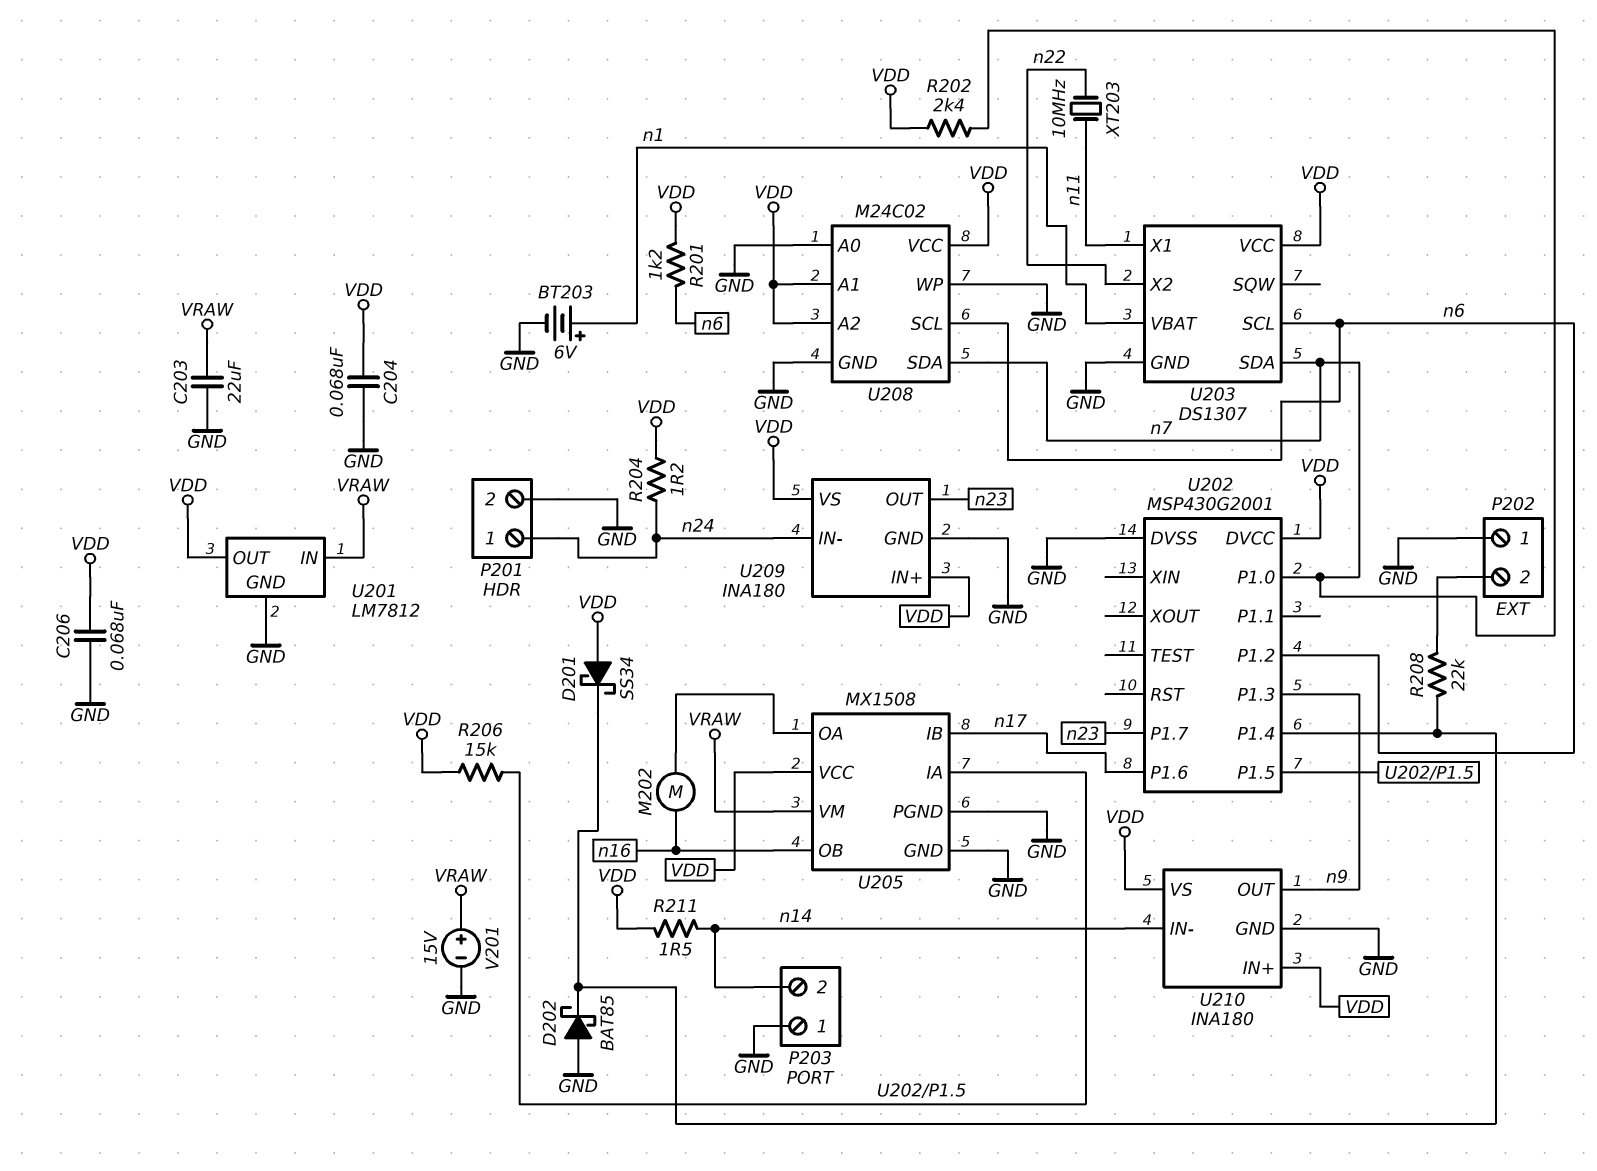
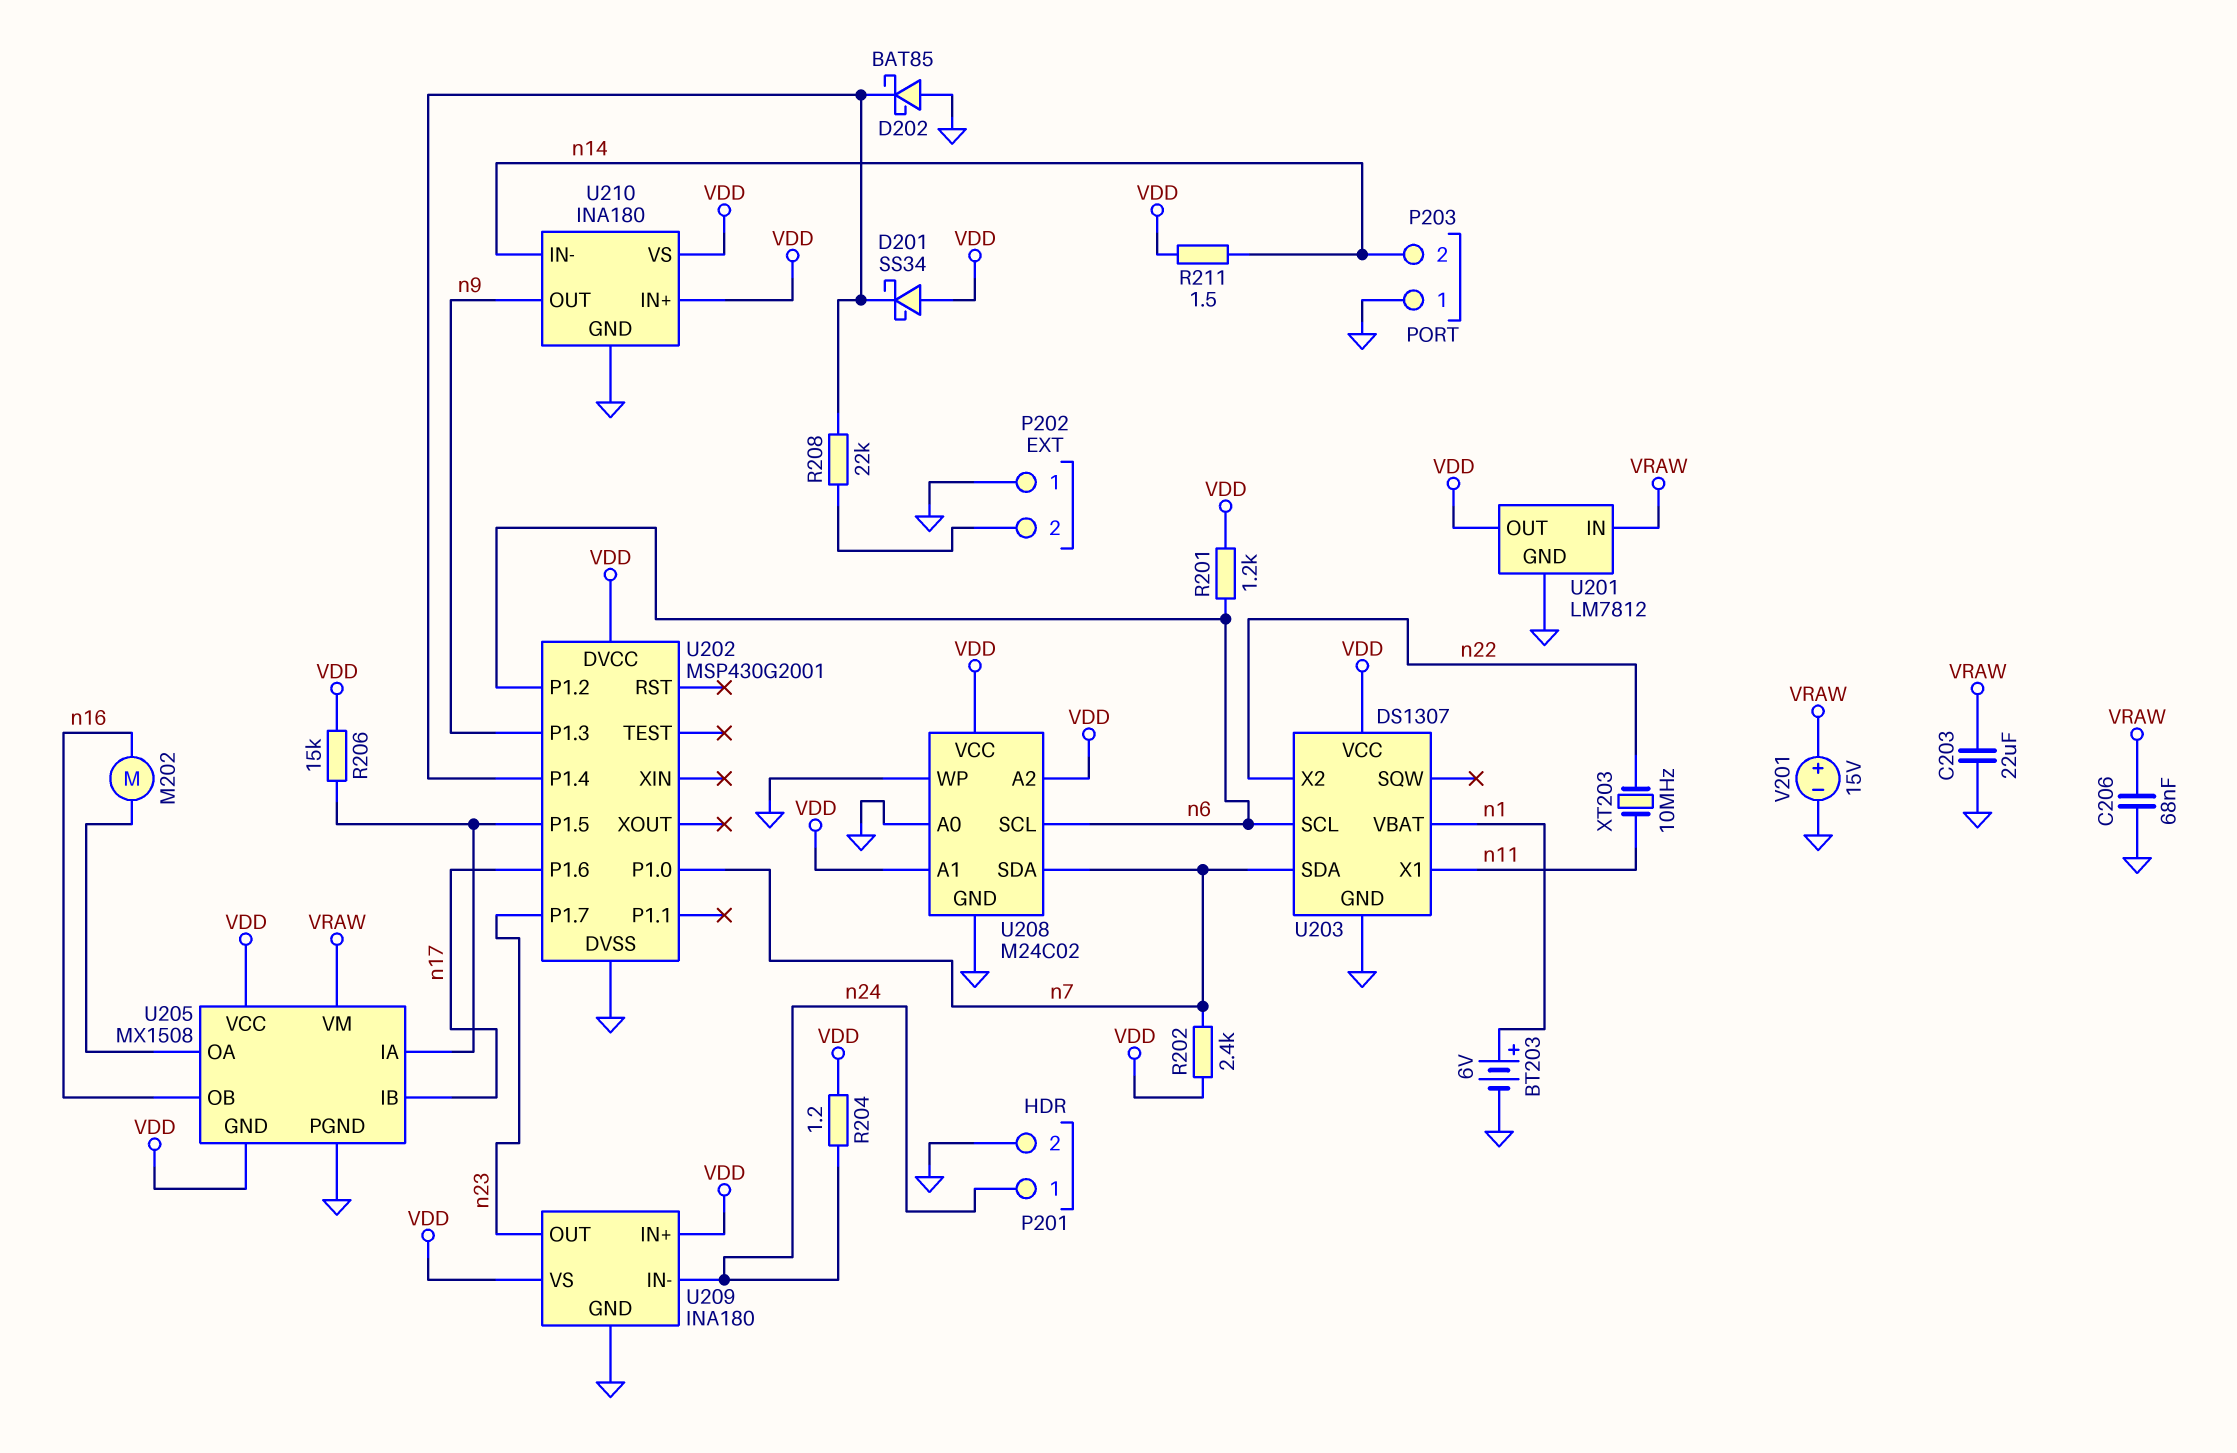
C204: 68nF (GND, VDD) -> none
C206: 68nF (GND, VDD) -> 68nF (GND, VRAW)
U205 pin GND: GND -> VDD

